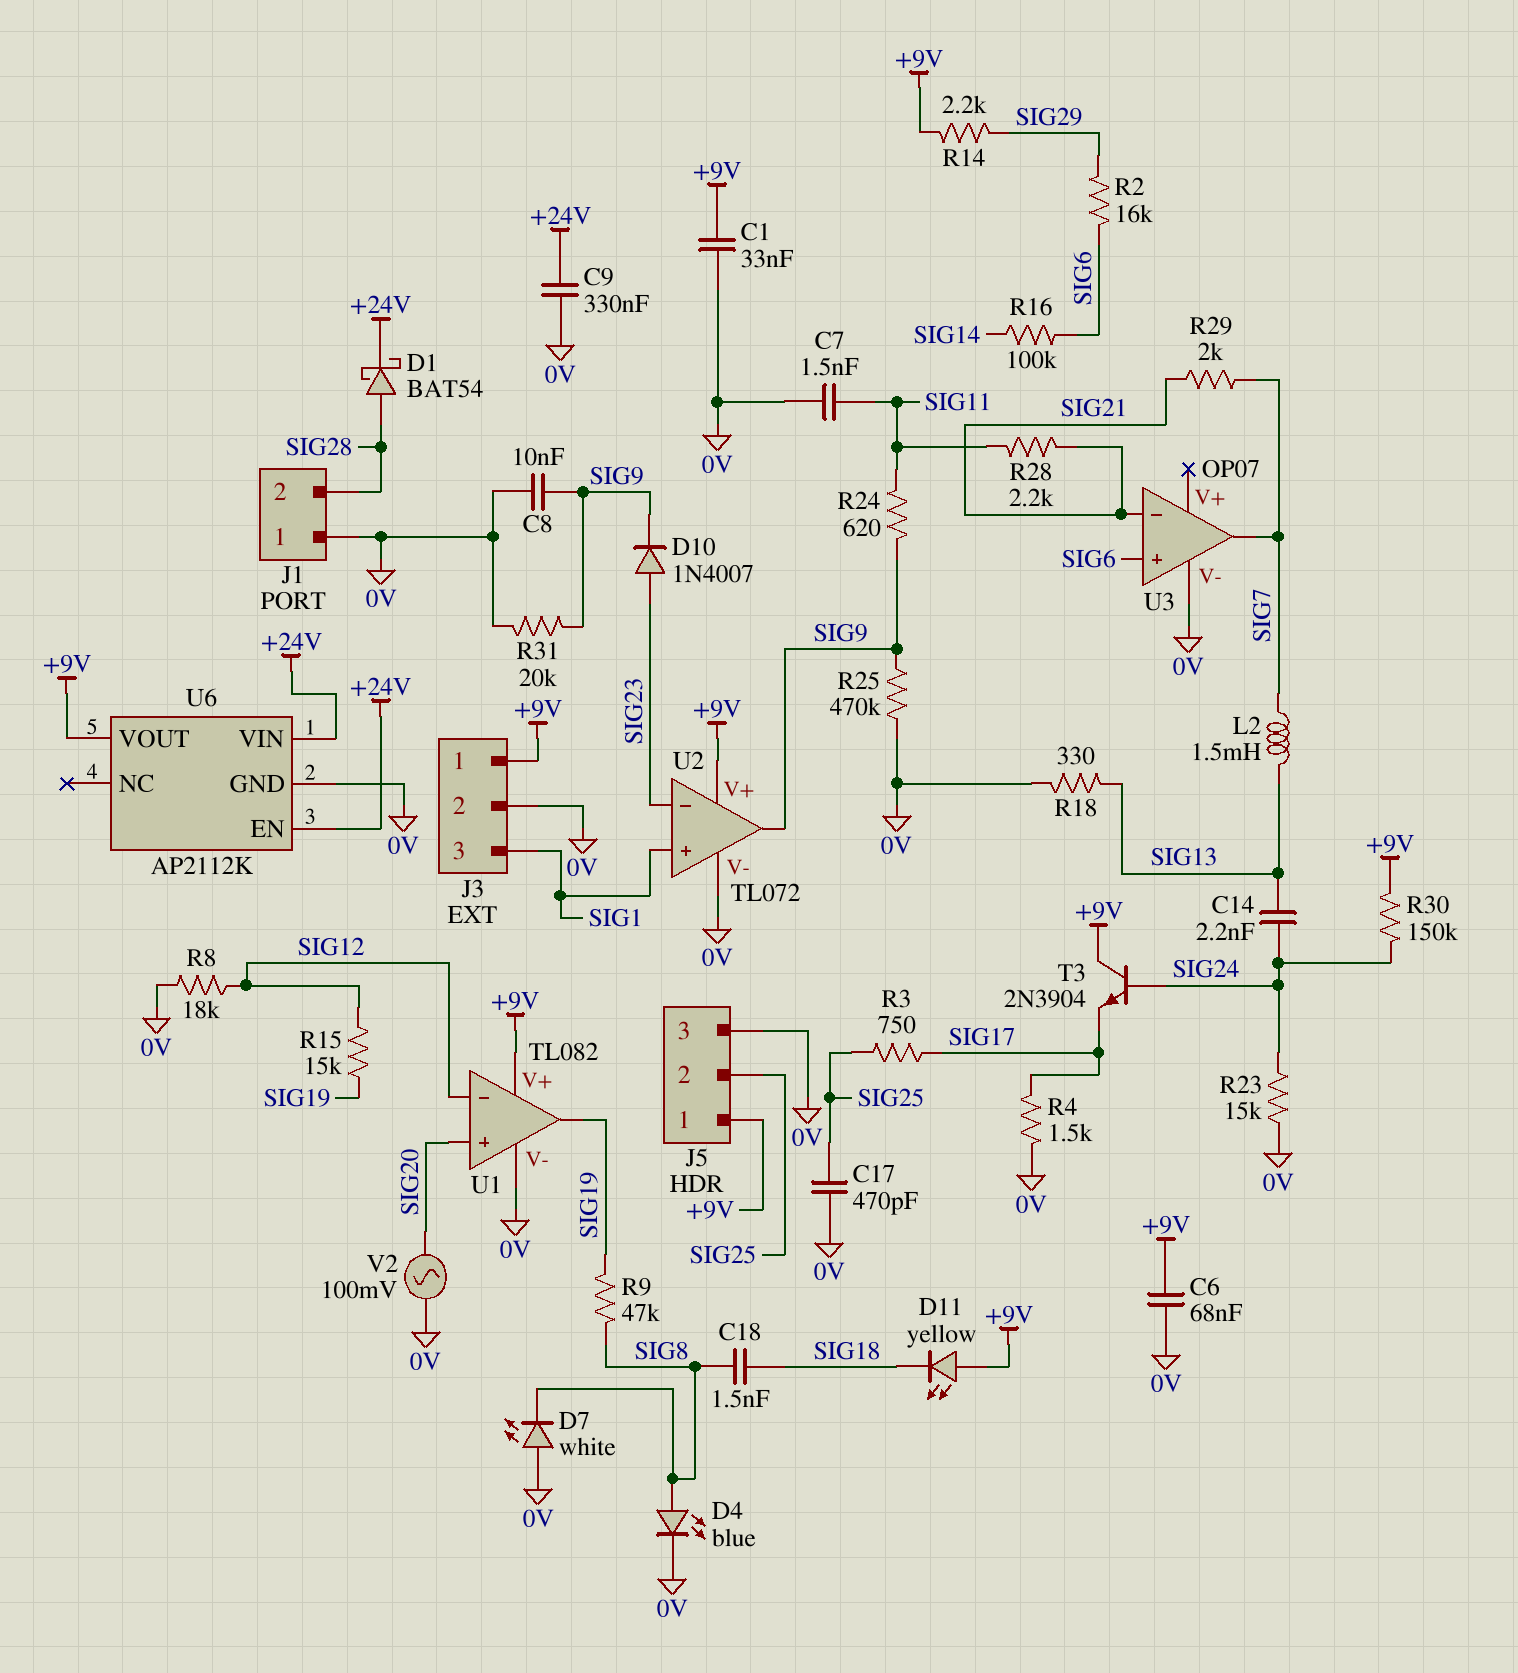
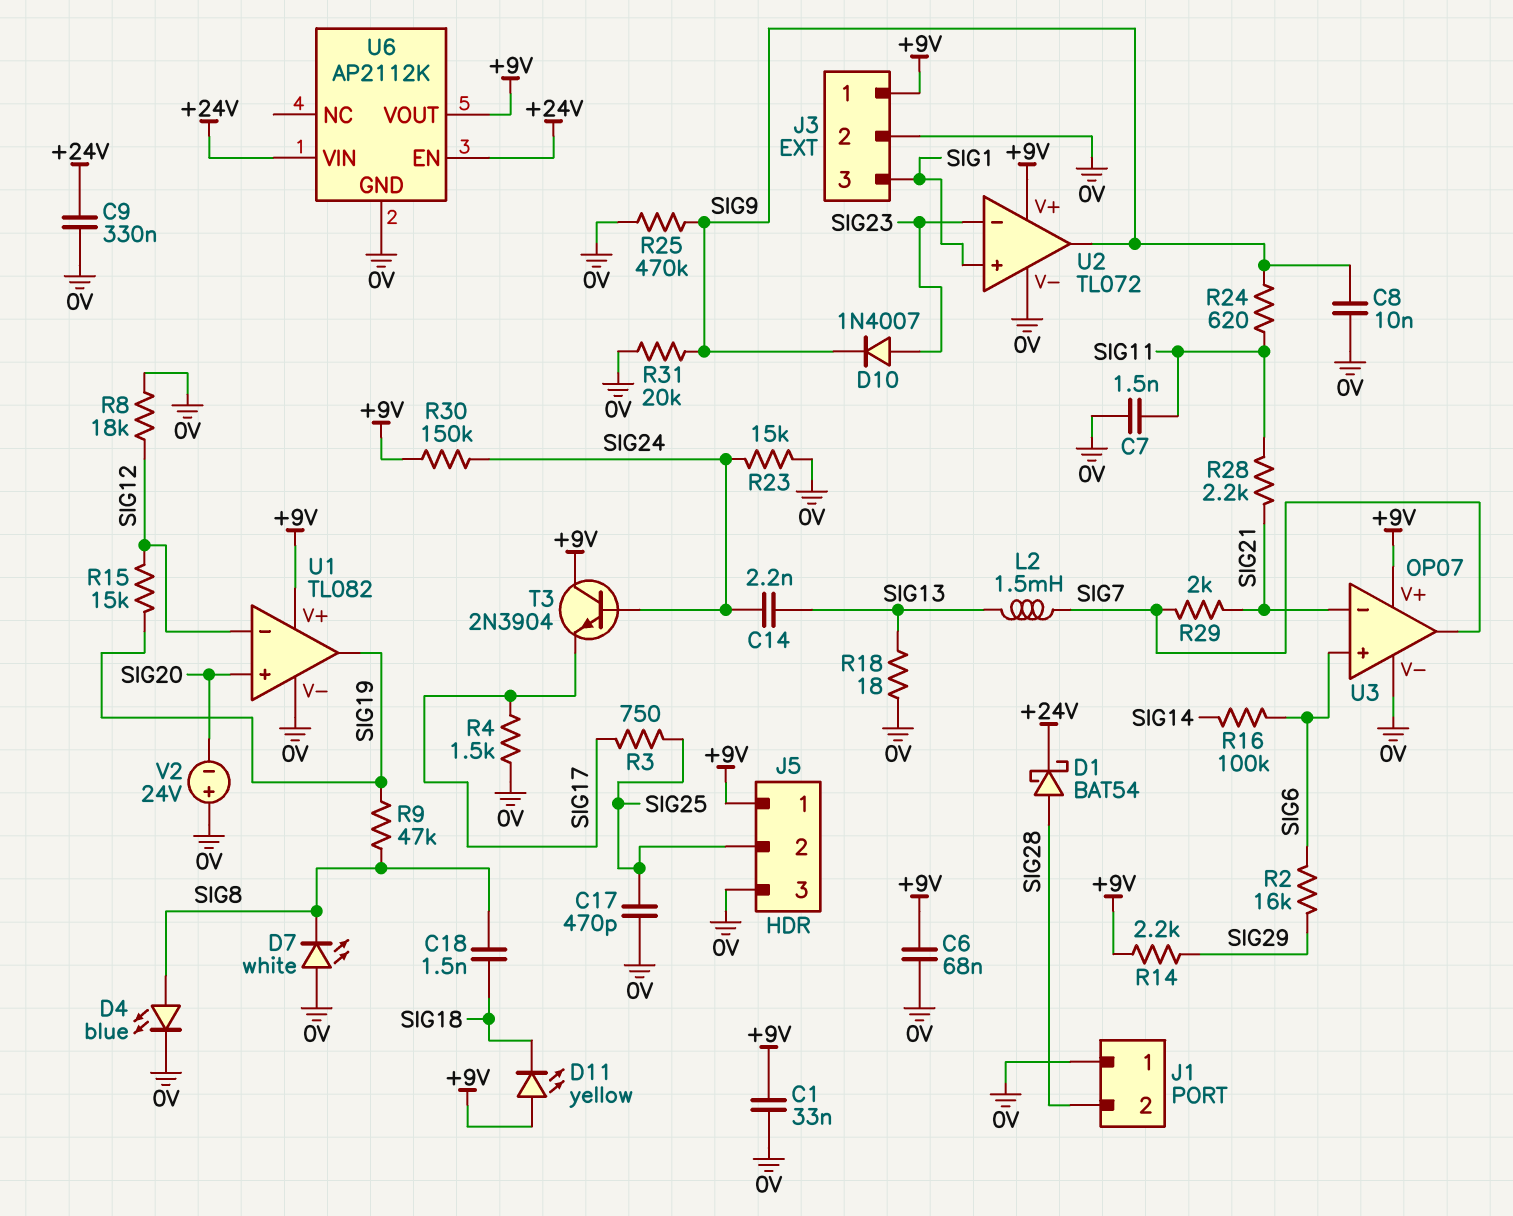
R18: 330 (0V, SIG13) -> 18 (0V, SIG13)
U3 pin V+: none -> +9V
V2: AC 100mV (0V, SIG20) -> 24V (plus 0V, minus SIG20)

